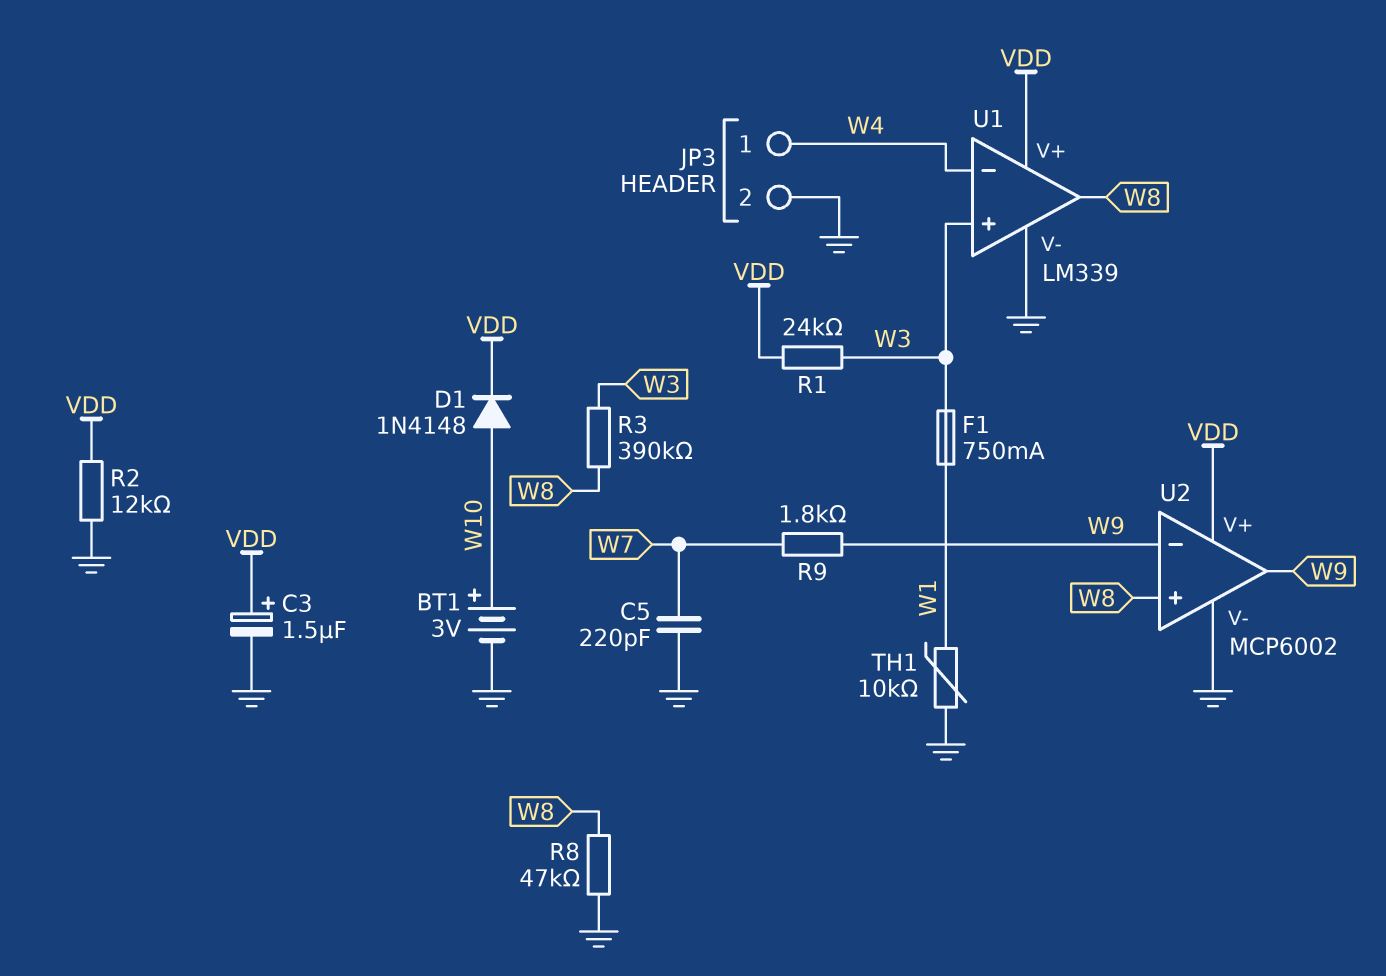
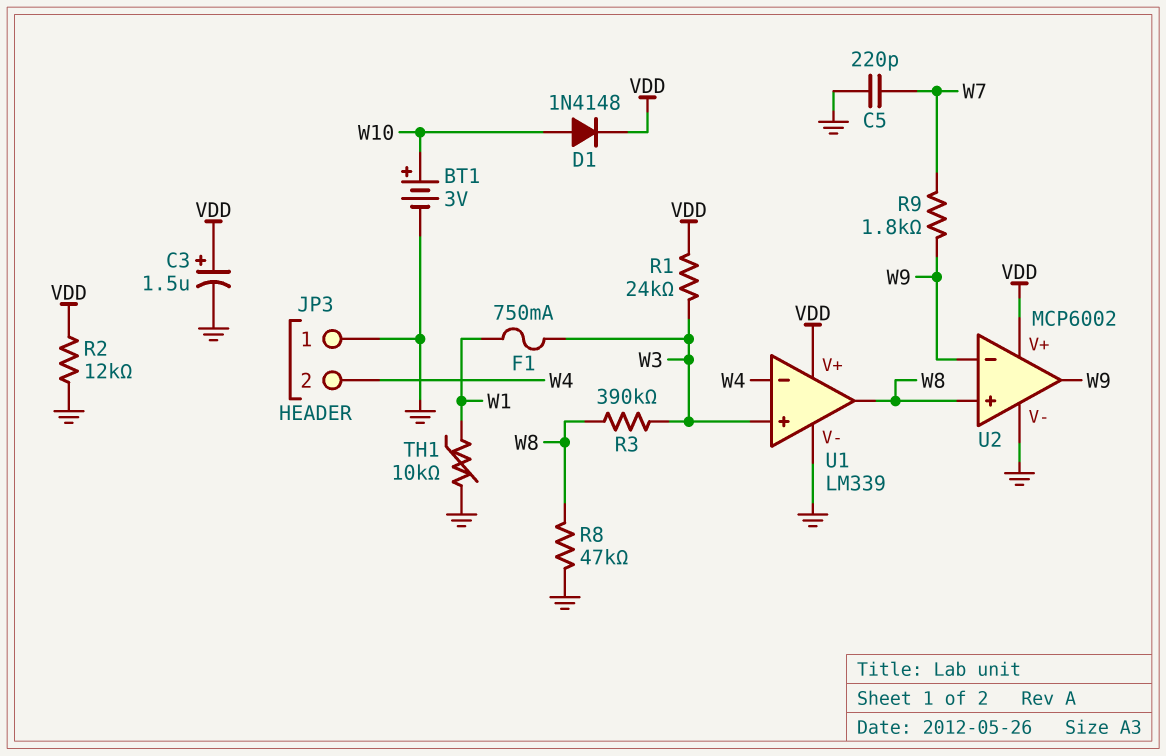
JP3 pin 1: W4 -> GND
JP3 pin 2: GND -> W4

